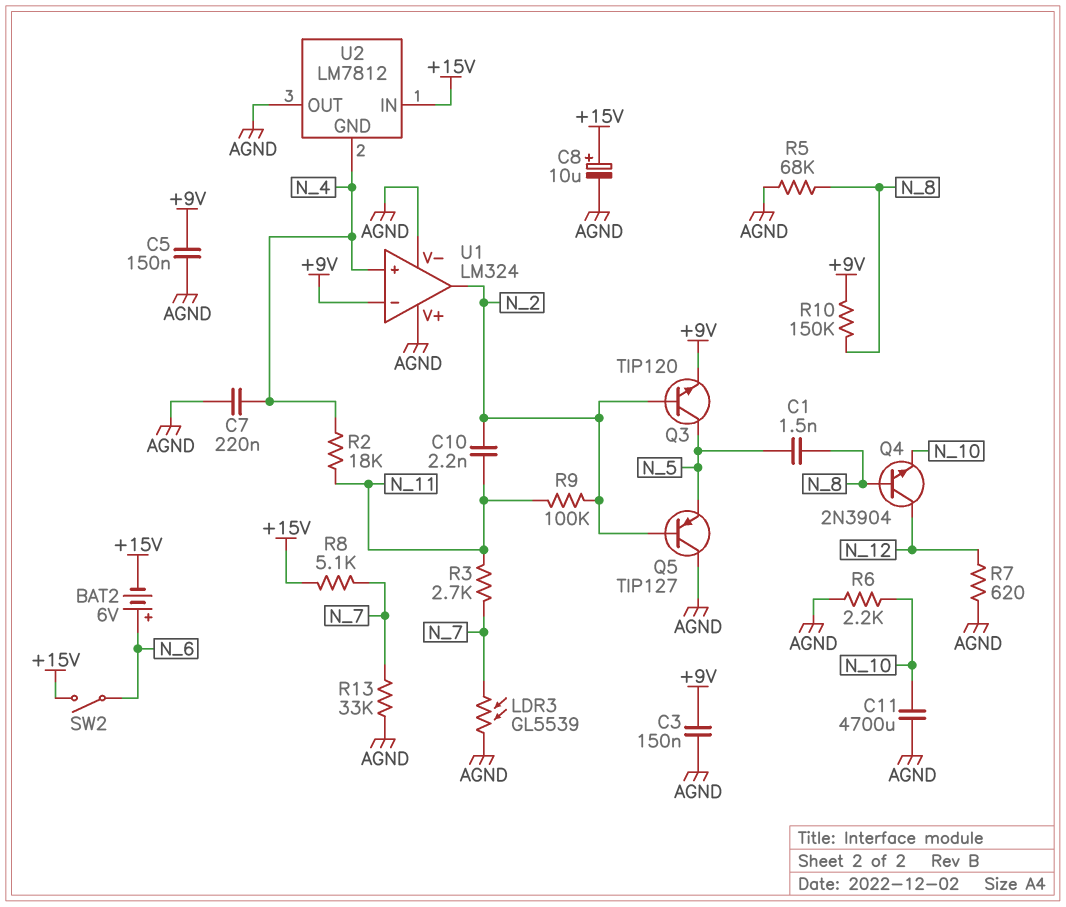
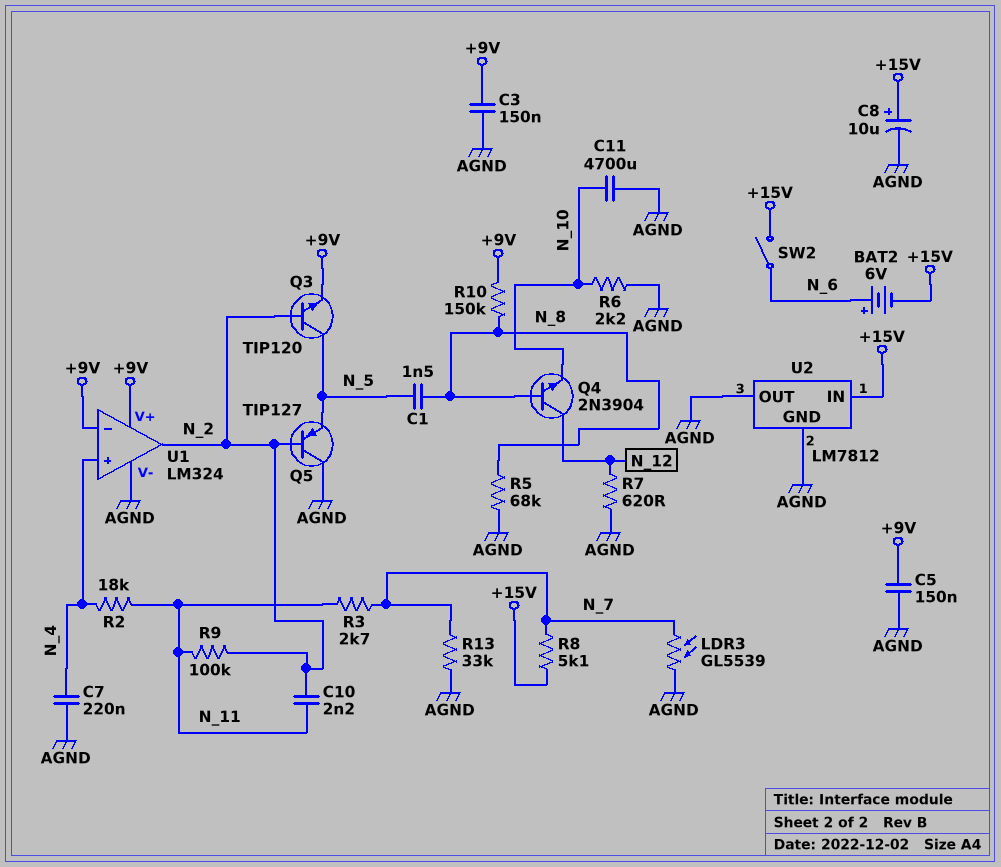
U1 pin V+: AGND -> +9V
U2 pin GND: N_4 -> AGND

